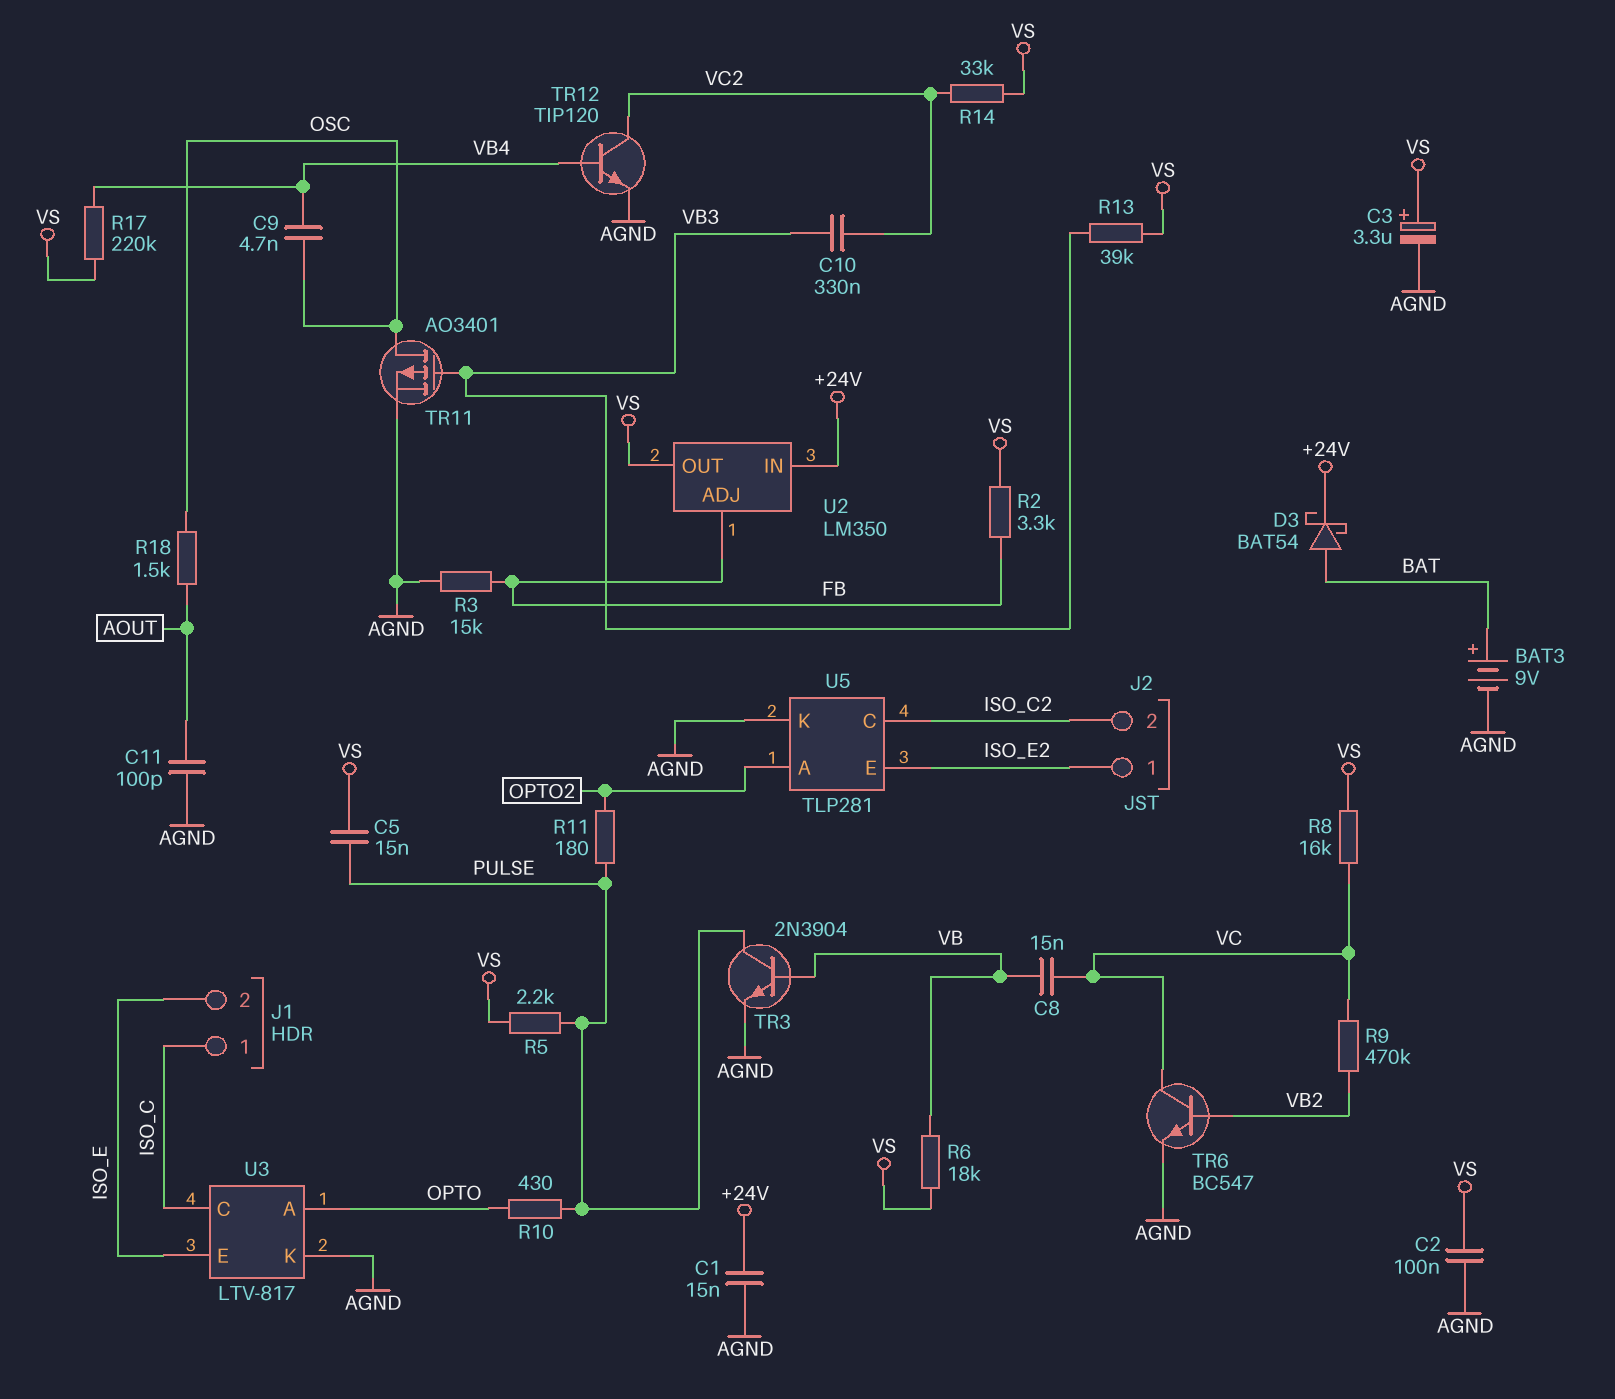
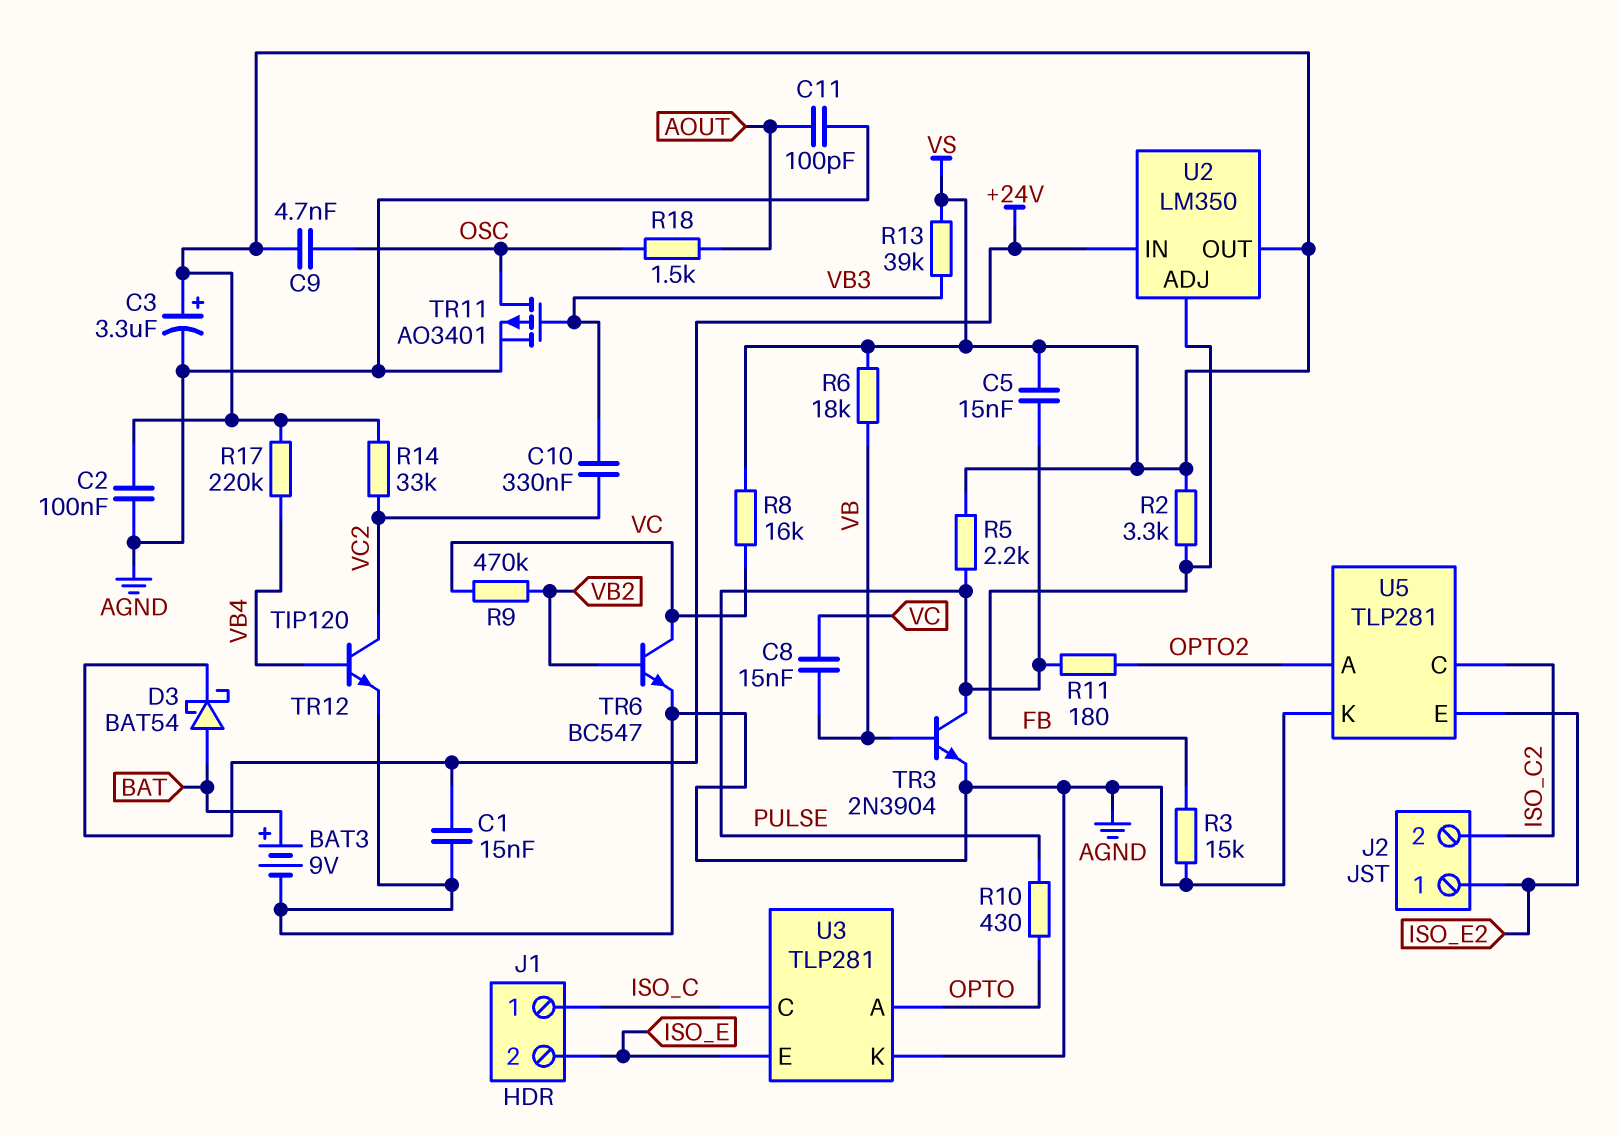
C9: 4.7nF (OSC, VB4) -> 4.7nF (OSC, VS)
U3: LTV-817 -> TLP281

